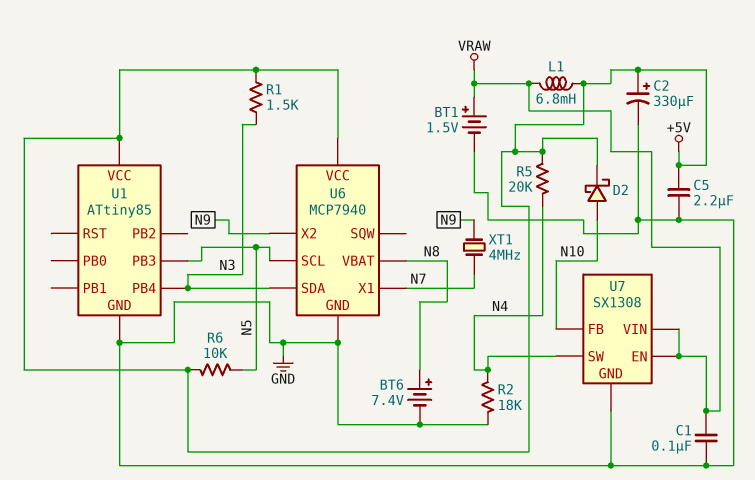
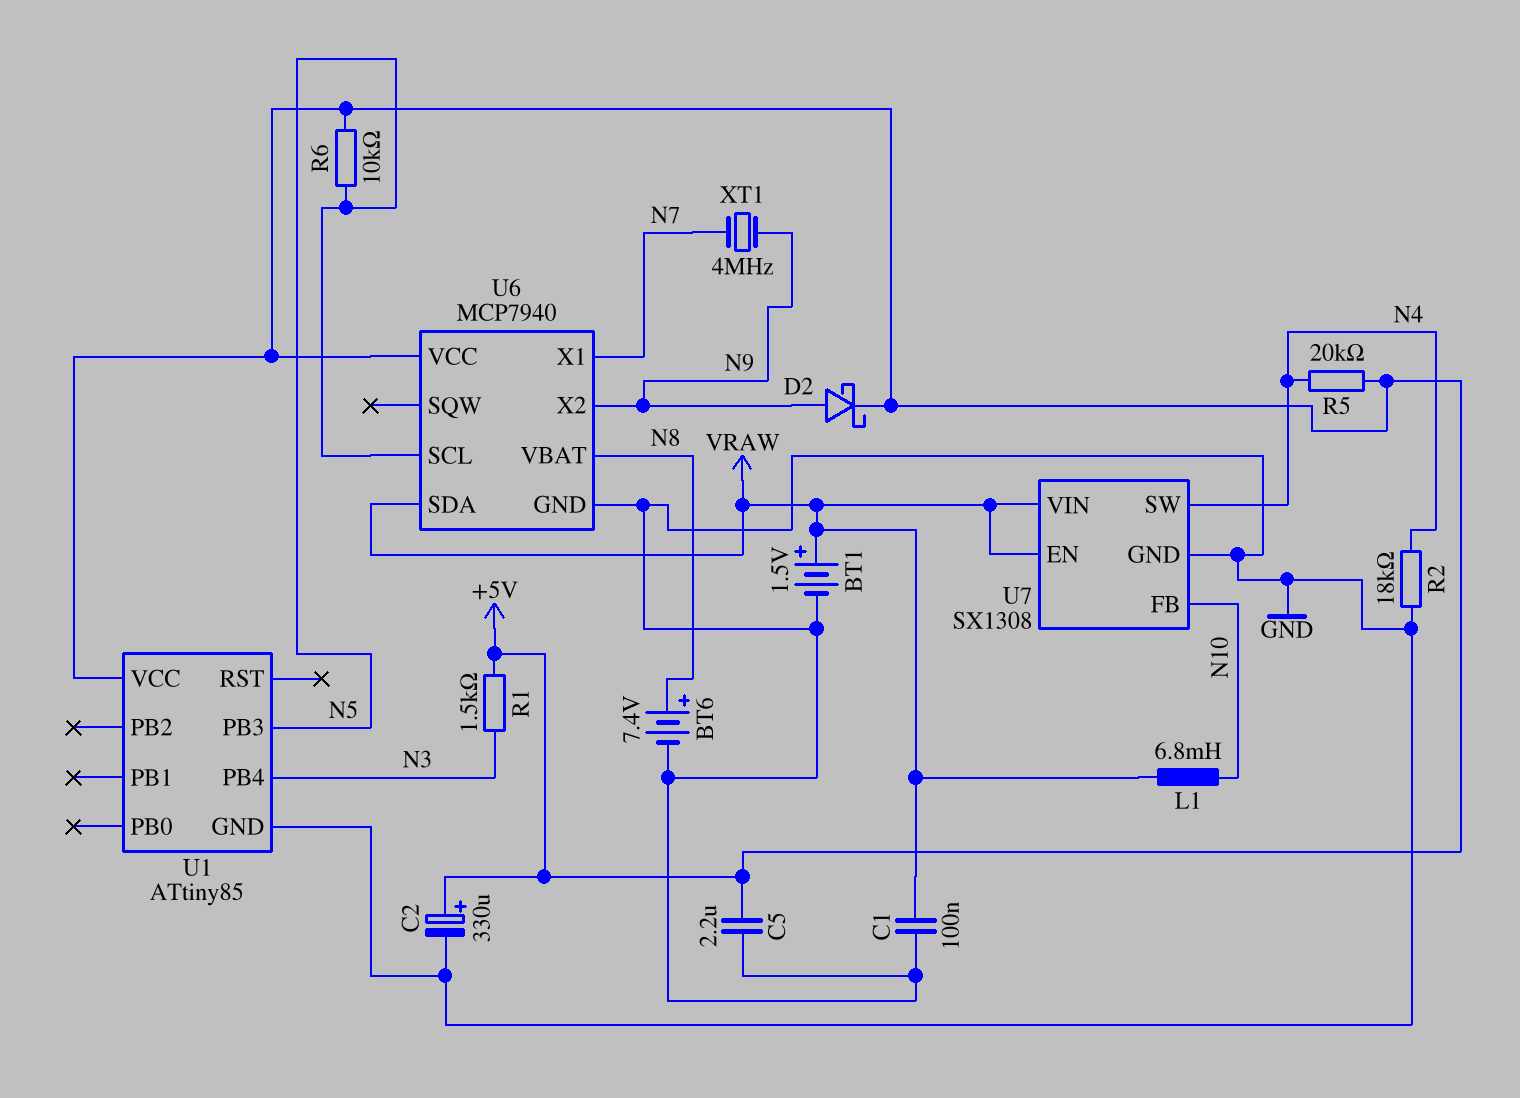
D2: schottky (A N10, K +5V) -> schottky (A N9, K +5V)
L1: 6.8mH (+5V, VRAW) -> 6.8mH (N10, VRAW)
U6 pin SDA: N3 -> VRAW

